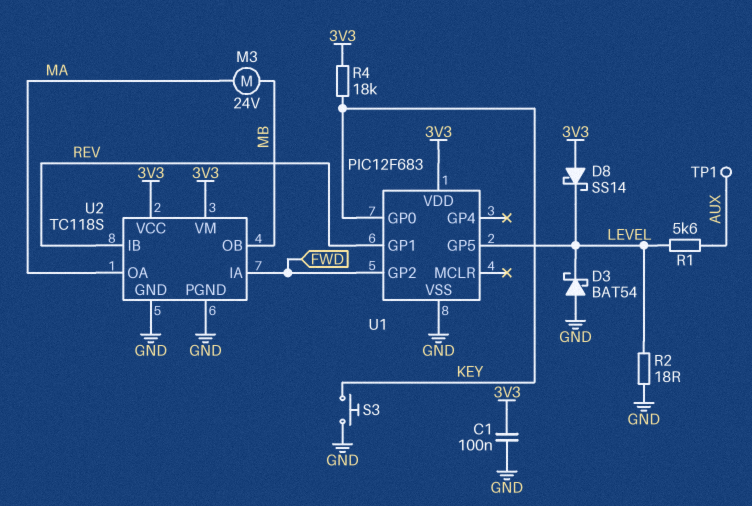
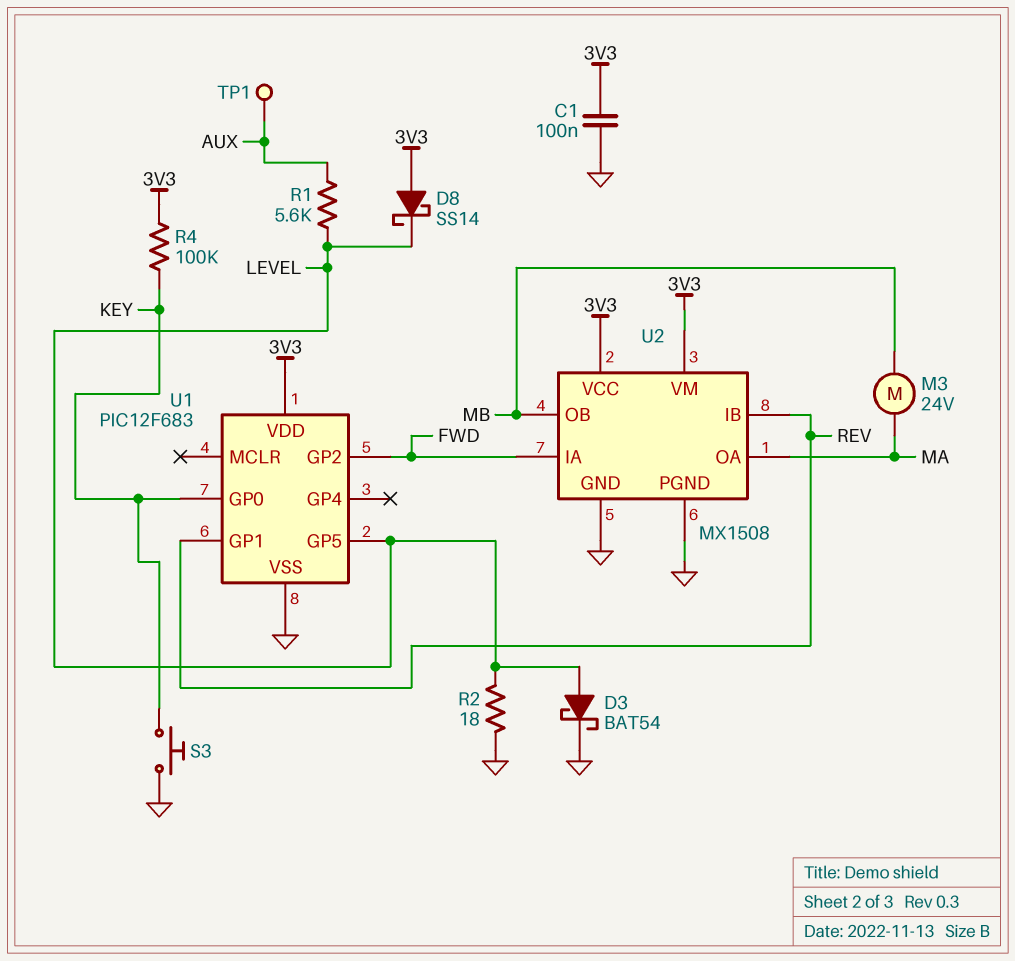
D3: schottky BAT54 (A GND, K LEVEL) -> schottky BAT54 (A LEVEL, K GND)
R4: 18k (3V3, KEY) -> 100k (3V3, KEY)
U2: TC118S -> MX1508

